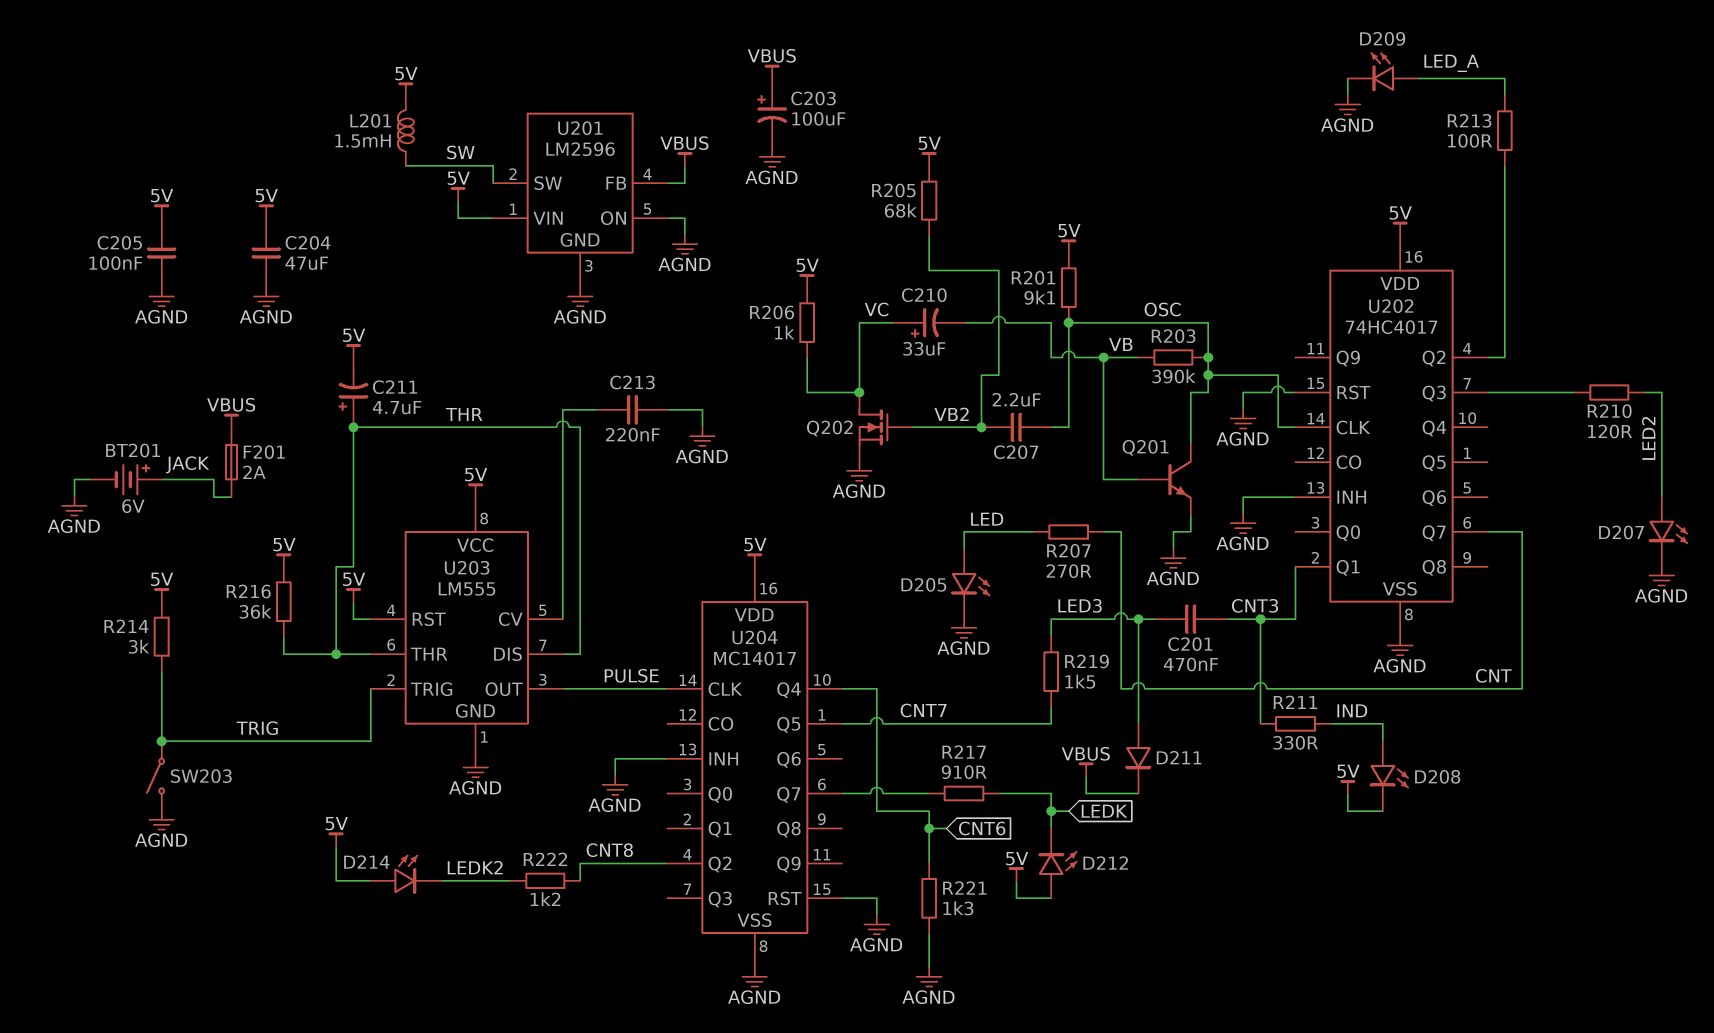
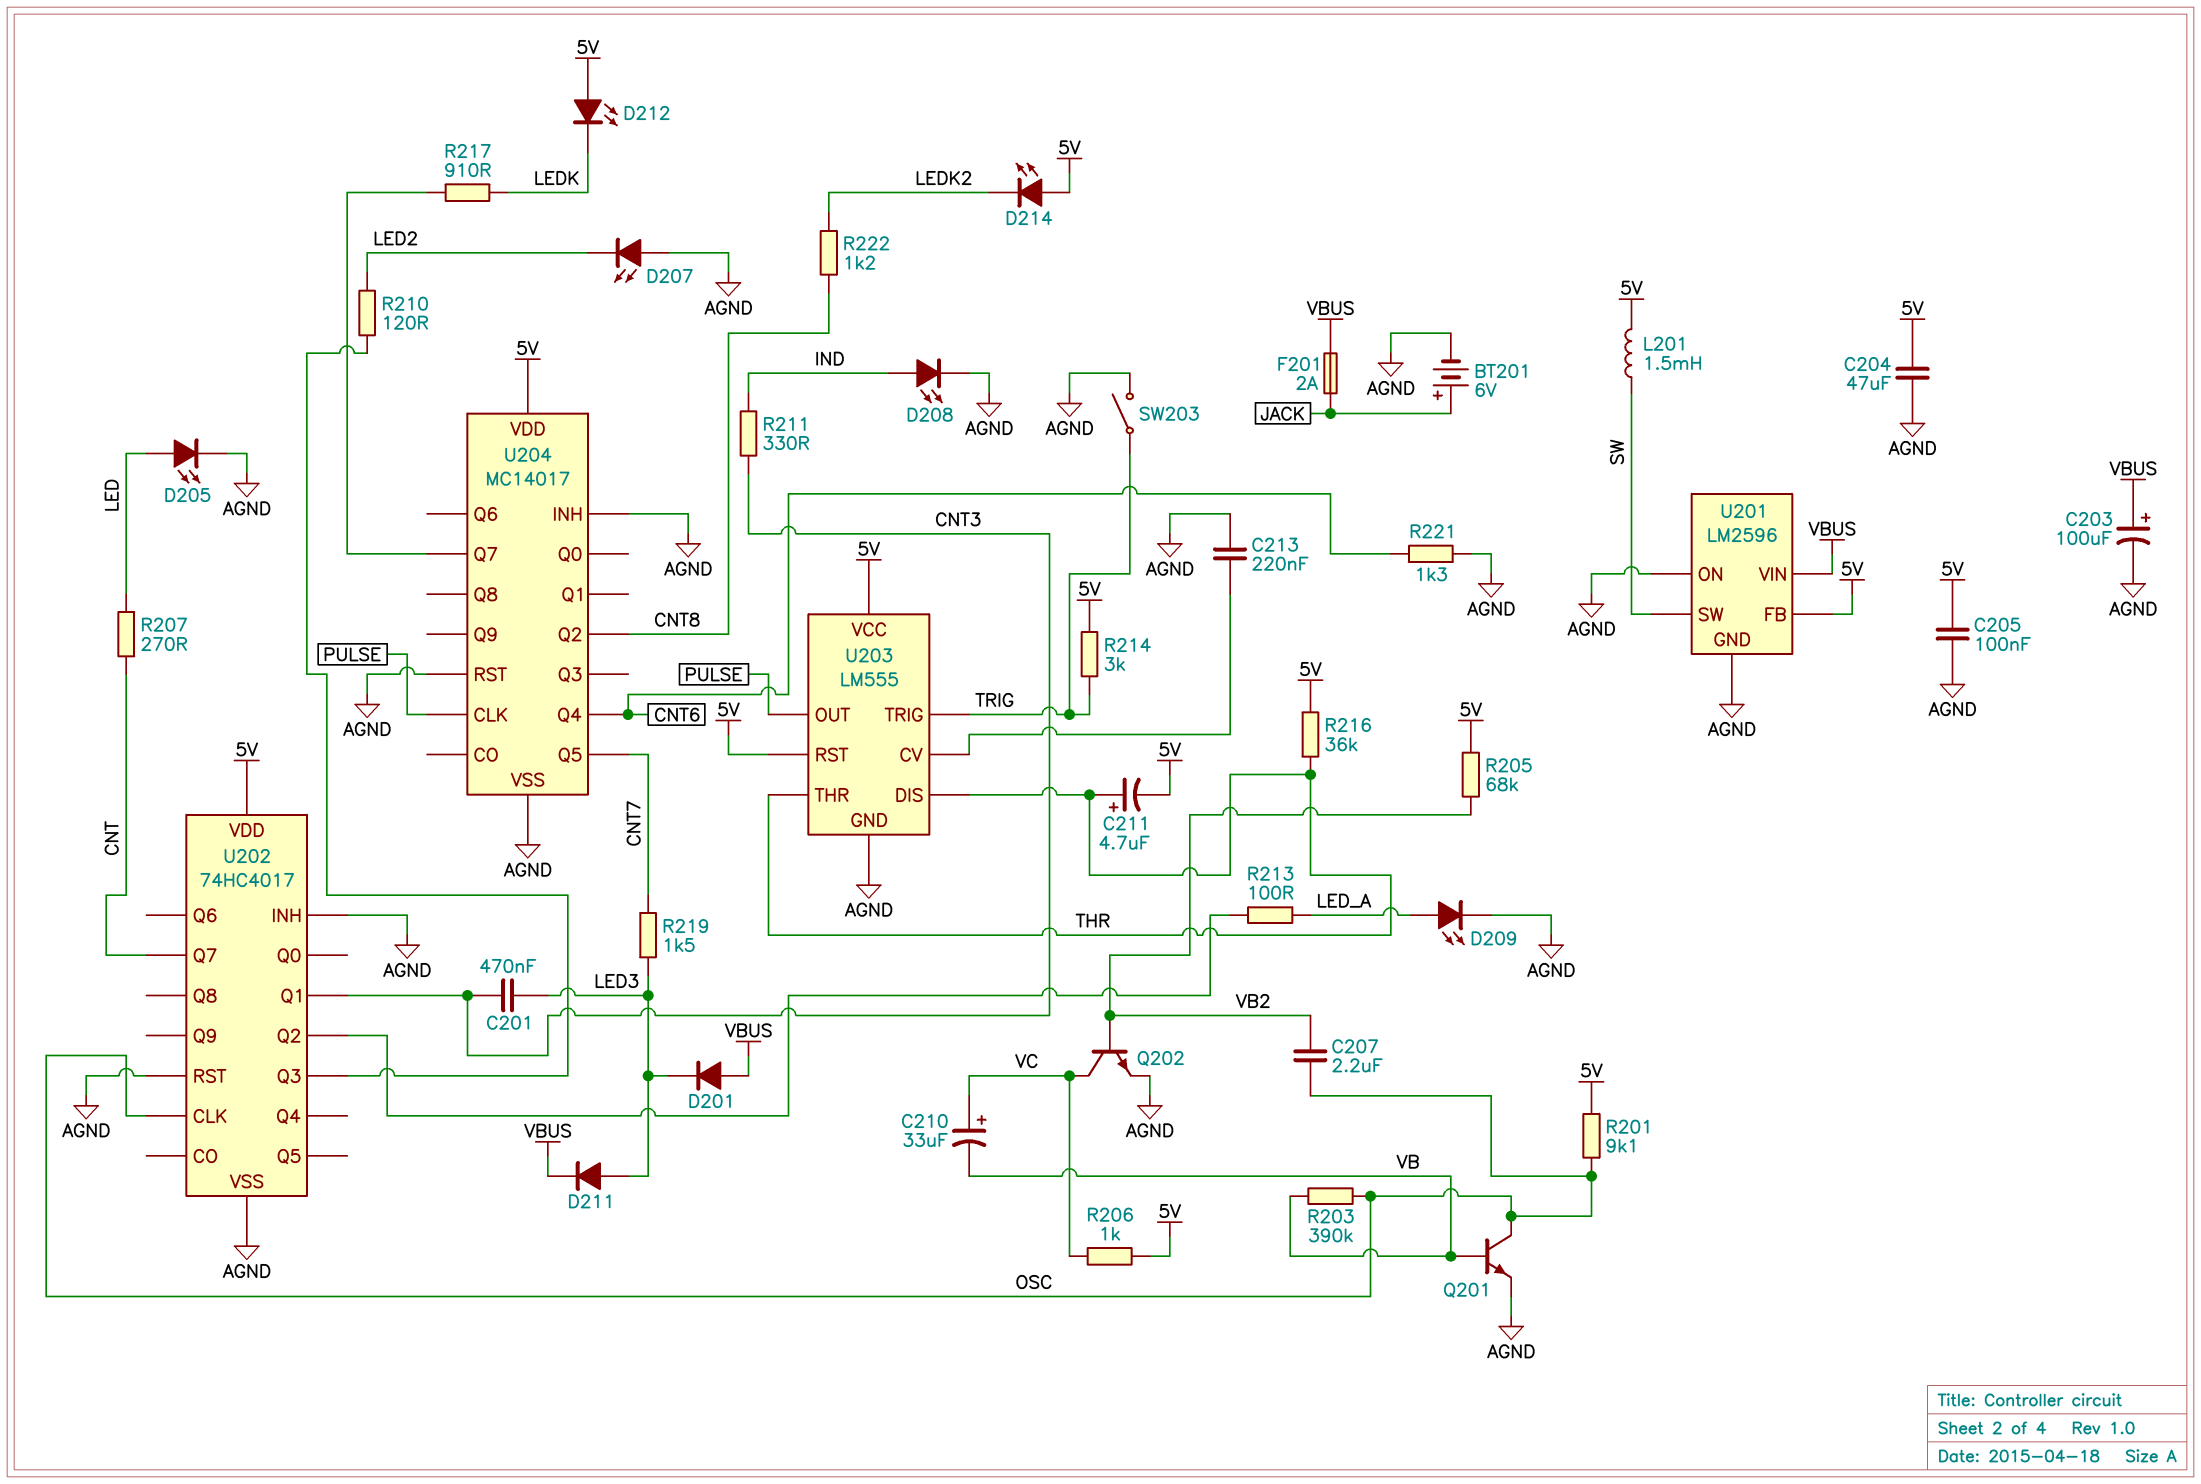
D201: none -> diode (A VBUS, K LED3)
D207: LED (A LED2, K AGND) -> LED (A AGND, K LED2)
D208: LED (A IND, K 5V) -> LED (A IND, K AGND)
Q202: NMOS (G VB2, D VC, S AGND) -> NPN (B VB2, C VC, E AGND)
U201 pin FB: VBUS -> 5V
U201 pin VIN: 5V -> VBUS

